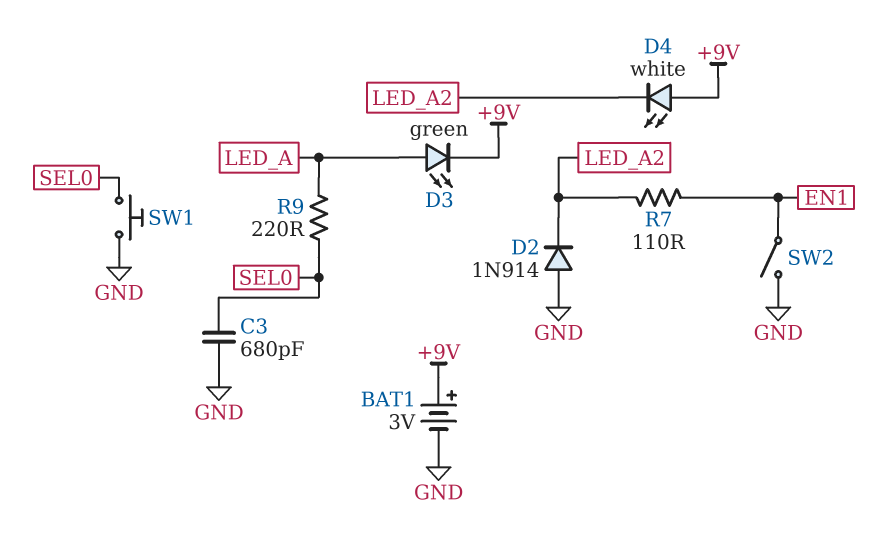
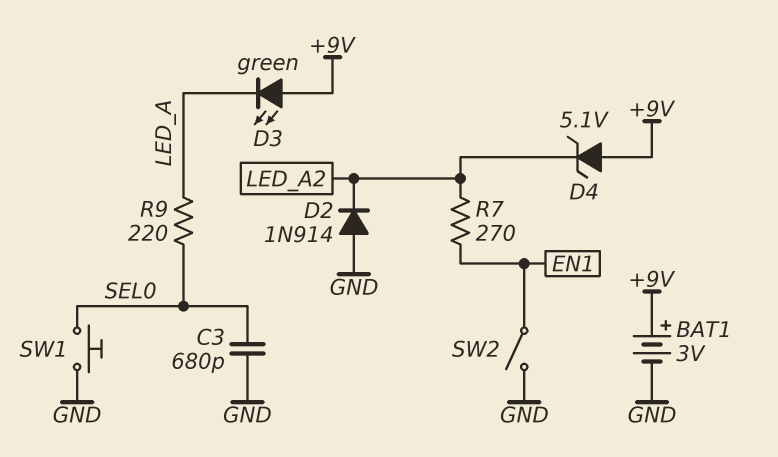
D3: LED green (A LED_A, K +9V) -> LED green (A +9V, K LED_A)
D4: LED white (A +9V, K LED_A2) -> zener 5.1V (A +9V, K LED_A2)
R7: 110 (EN1, LED_A2) -> 270 (EN1, LED_A2)

